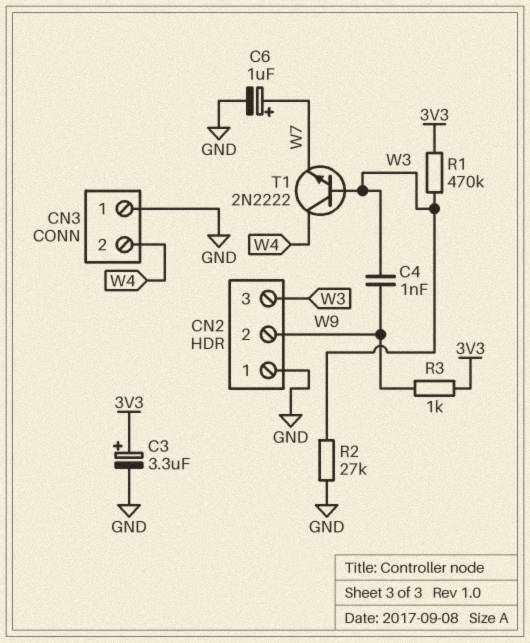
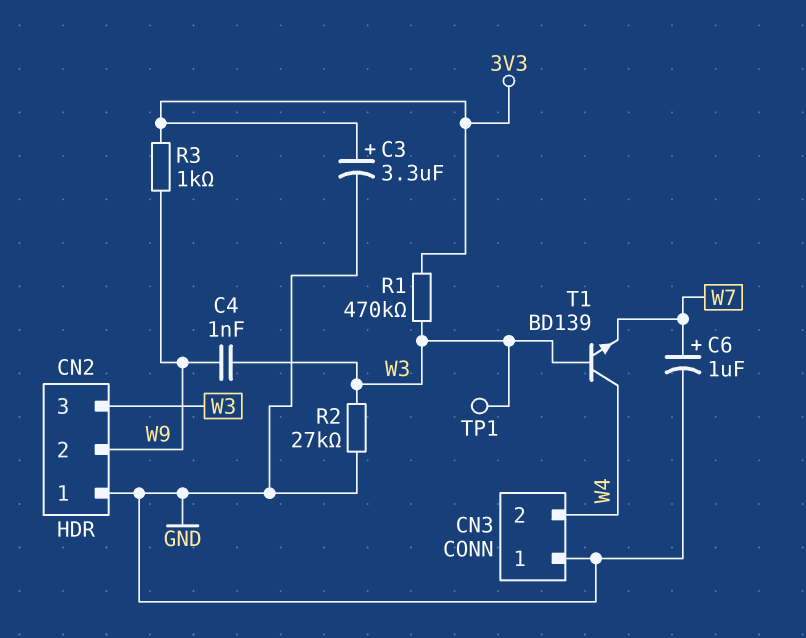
T1: NPN 2N2222 (B W3, C W4, E W7) -> NPN BD139 (B W3, C W4, E W7)
TP1: none -> test point (W3)

